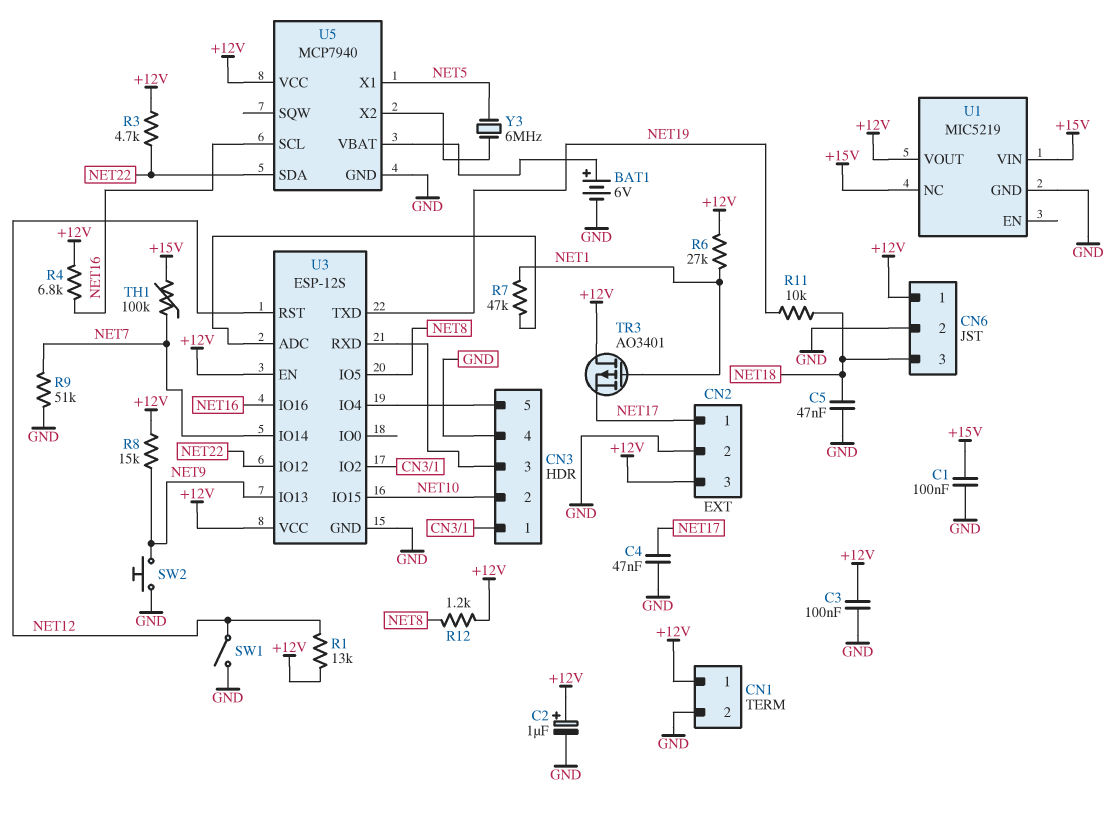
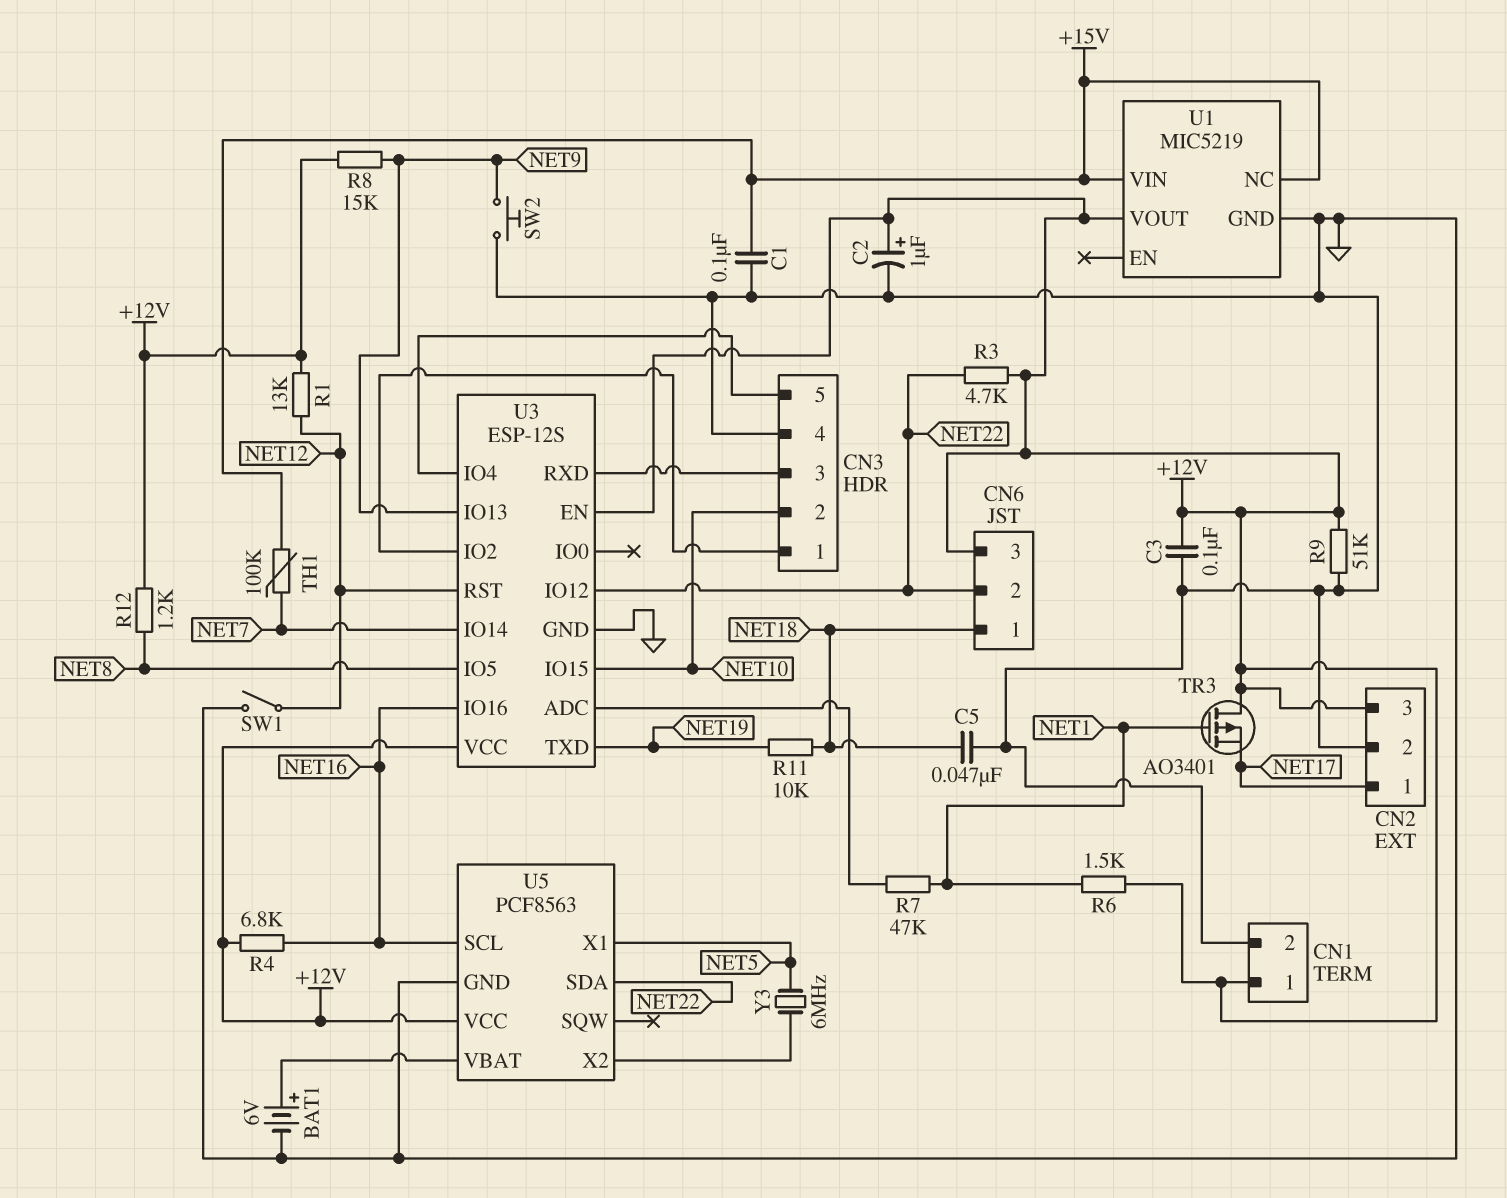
C4: 47nF (GND, NET17) -> none
CN6 pin 1: +12V -> NET18
CN6 pin 2: GND -> NET22
CN6 pin 3: NET18 -> +12V
R6: 27k (+12V, NET1) -> 1.5k (+12V, NET1)
R9: 51k (GND, NET7) -> 51k (+12V, GND)
U5: MCP7940 -> PCF8563

